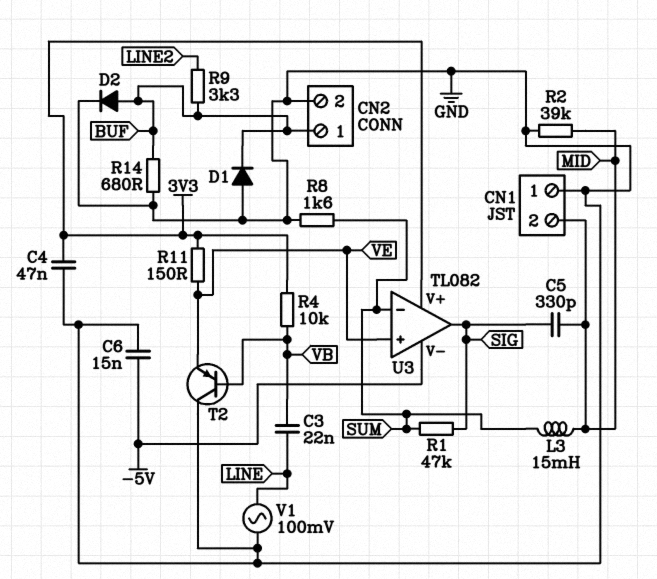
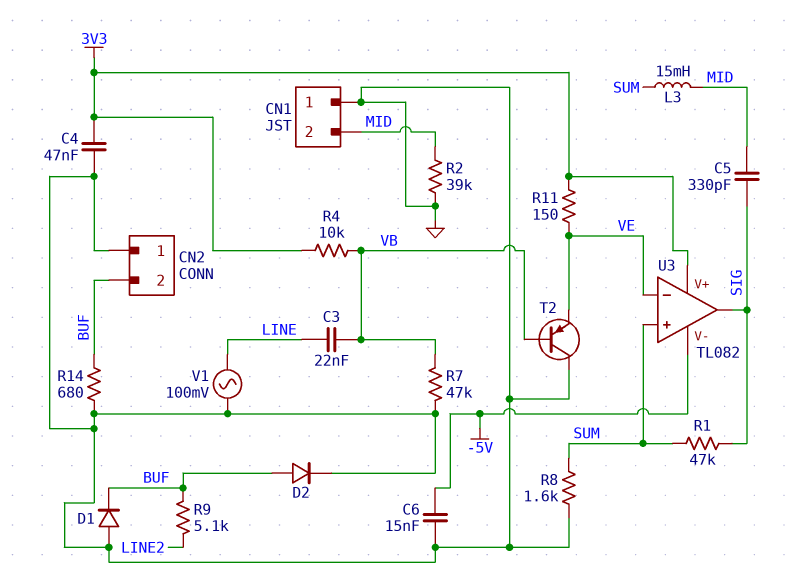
CN2 pin 1: BUF -> GND
CN2 pin 2: GND -> BUF
R7: none -> 47k (GND, VB)
R9: 3.3k (BUF, LINE2) -> 5.1k (BUF, LINE2)
U3 pin in+: VE -> SUM
U3 pin in-: SUM -> VE

